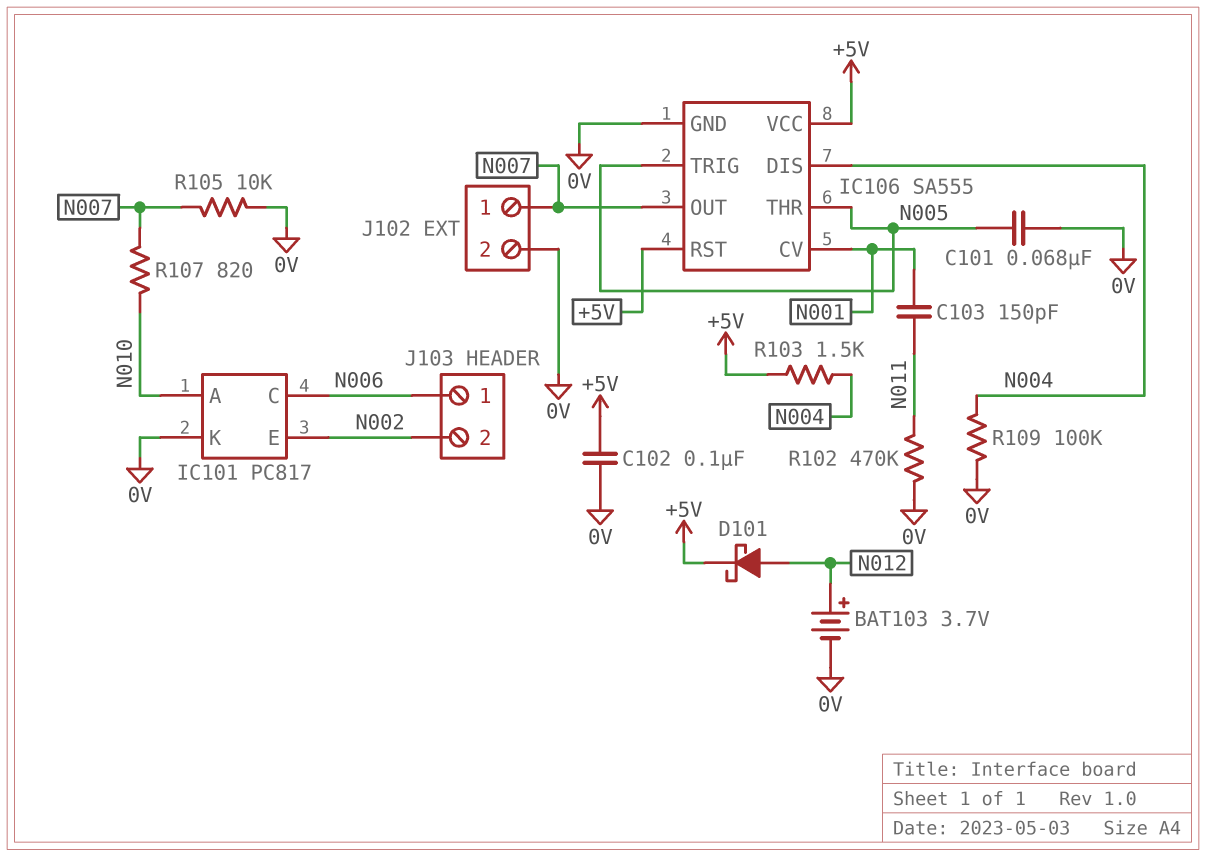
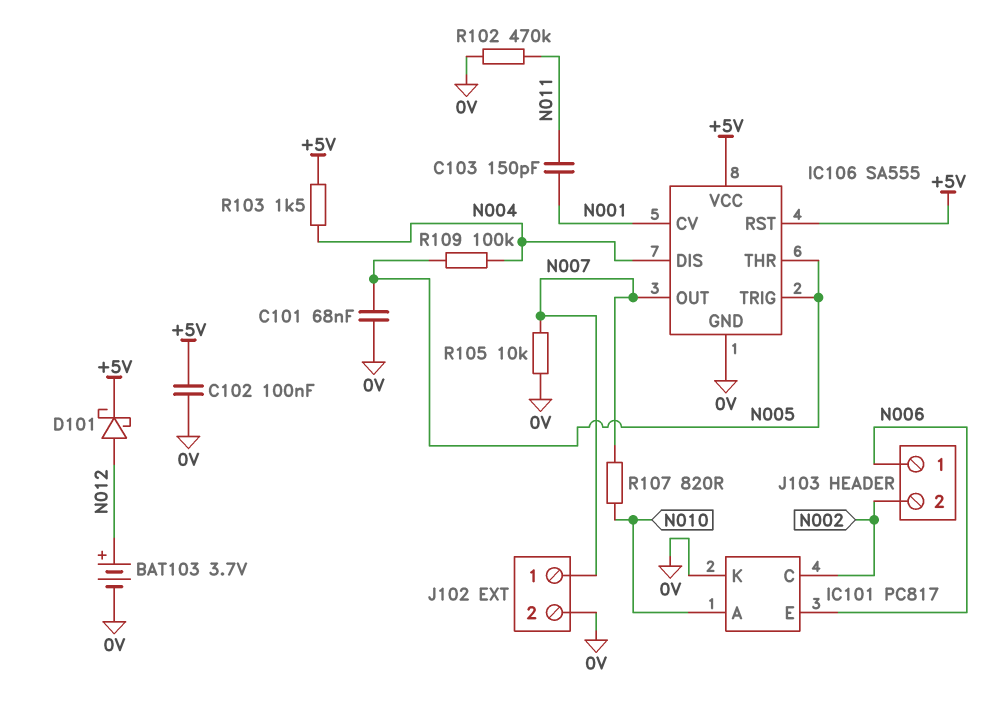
IC101 pin C: N006 -> N002
IC101 pin E: N002 -> N006
R109: 100k (0V, N004) -> 100k (N004, N005)

